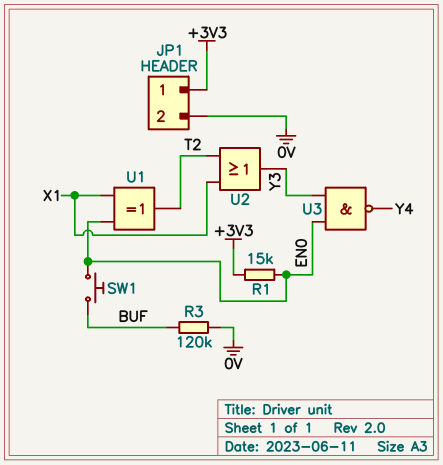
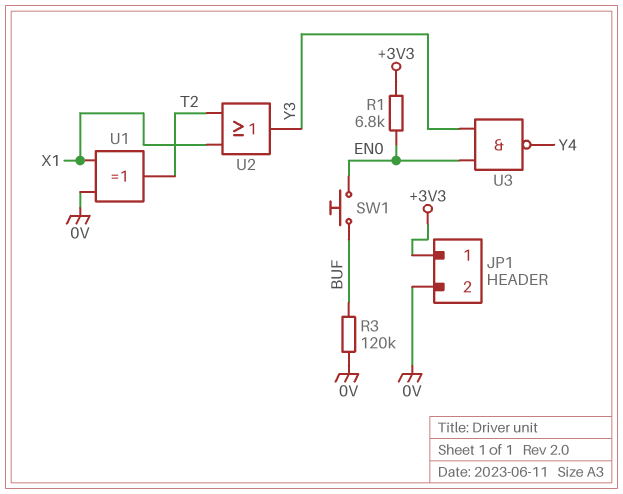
R1: 15k (+3V3, EN0) -> 6.8k (+3V3, EN0)
U1: XOR (in EN0, in X1, out T2) -> XOR (in 0V, in X1, out T2)

